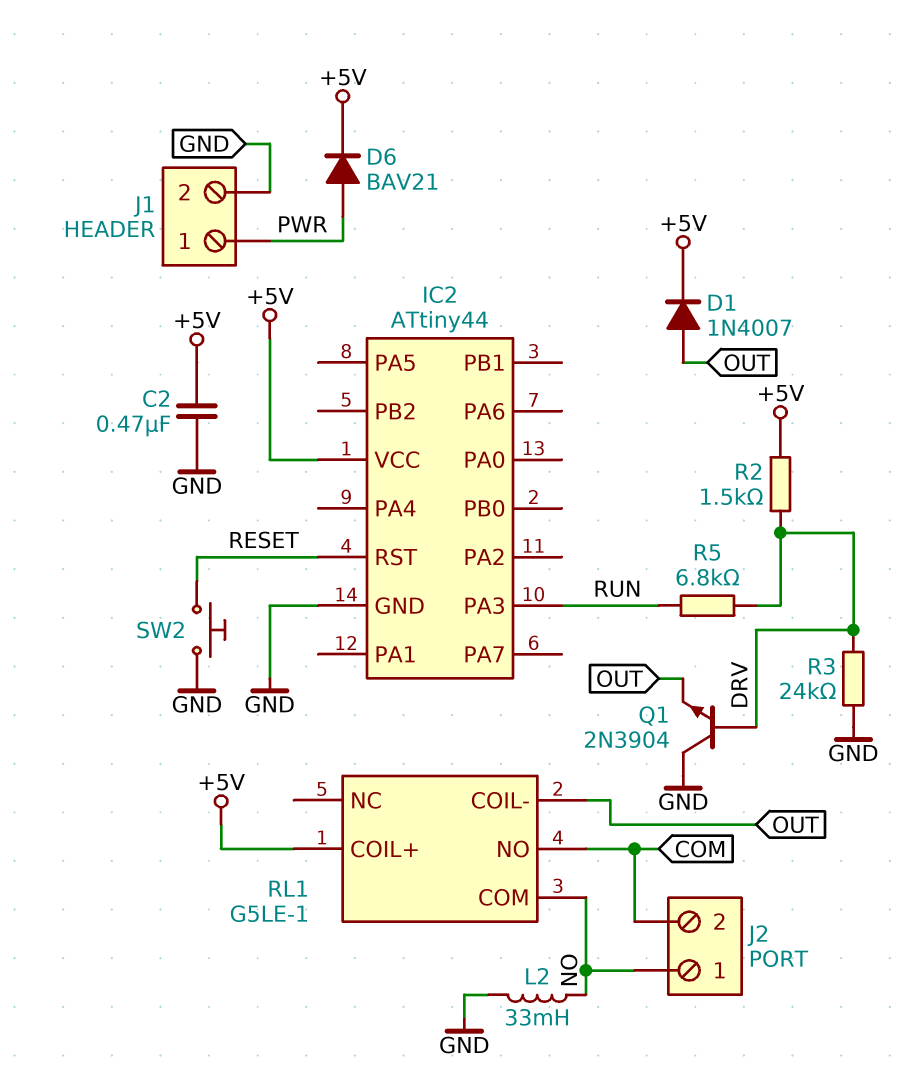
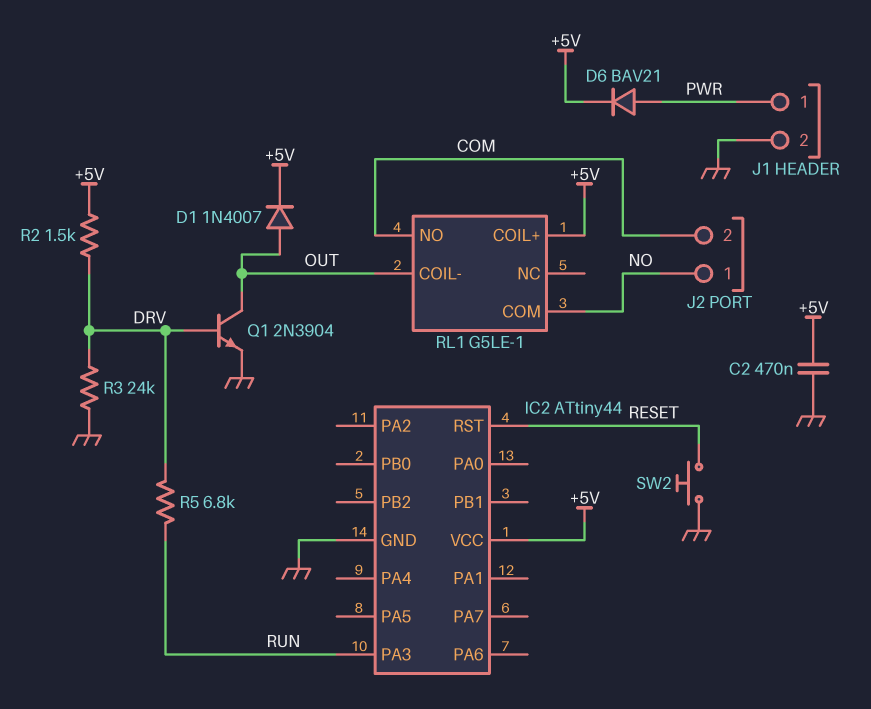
L2: 33mH (GND, NO) -> none
Q1: NPN 2N3904 (B DRV, C GND, E OUT) -> NPN 2N3904 (B DRV, C OUT, E GND)

